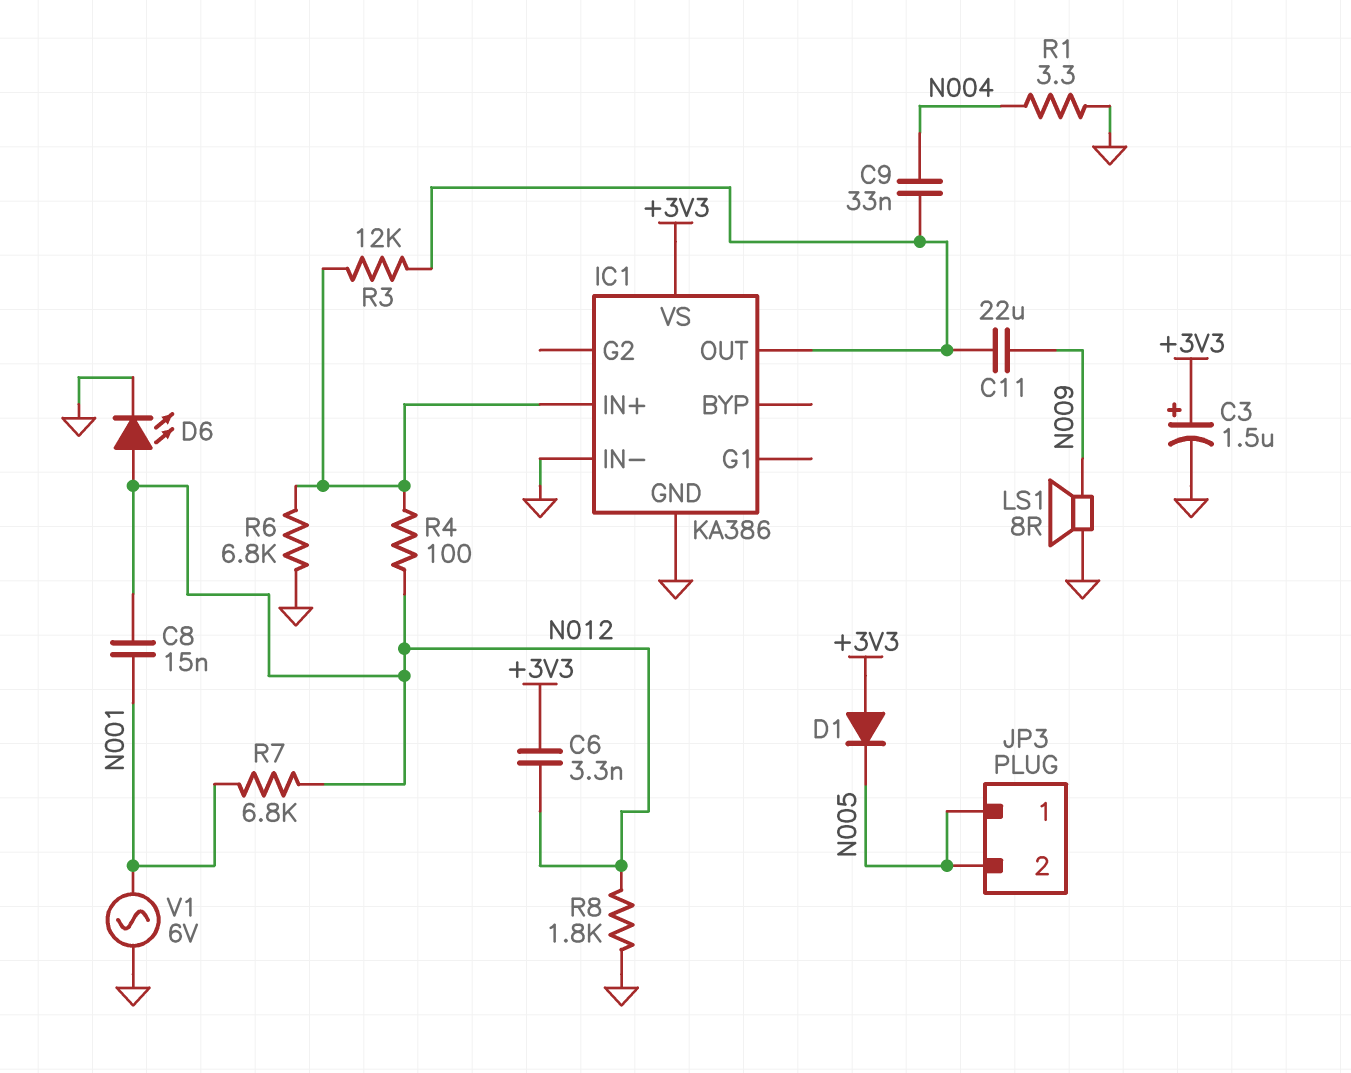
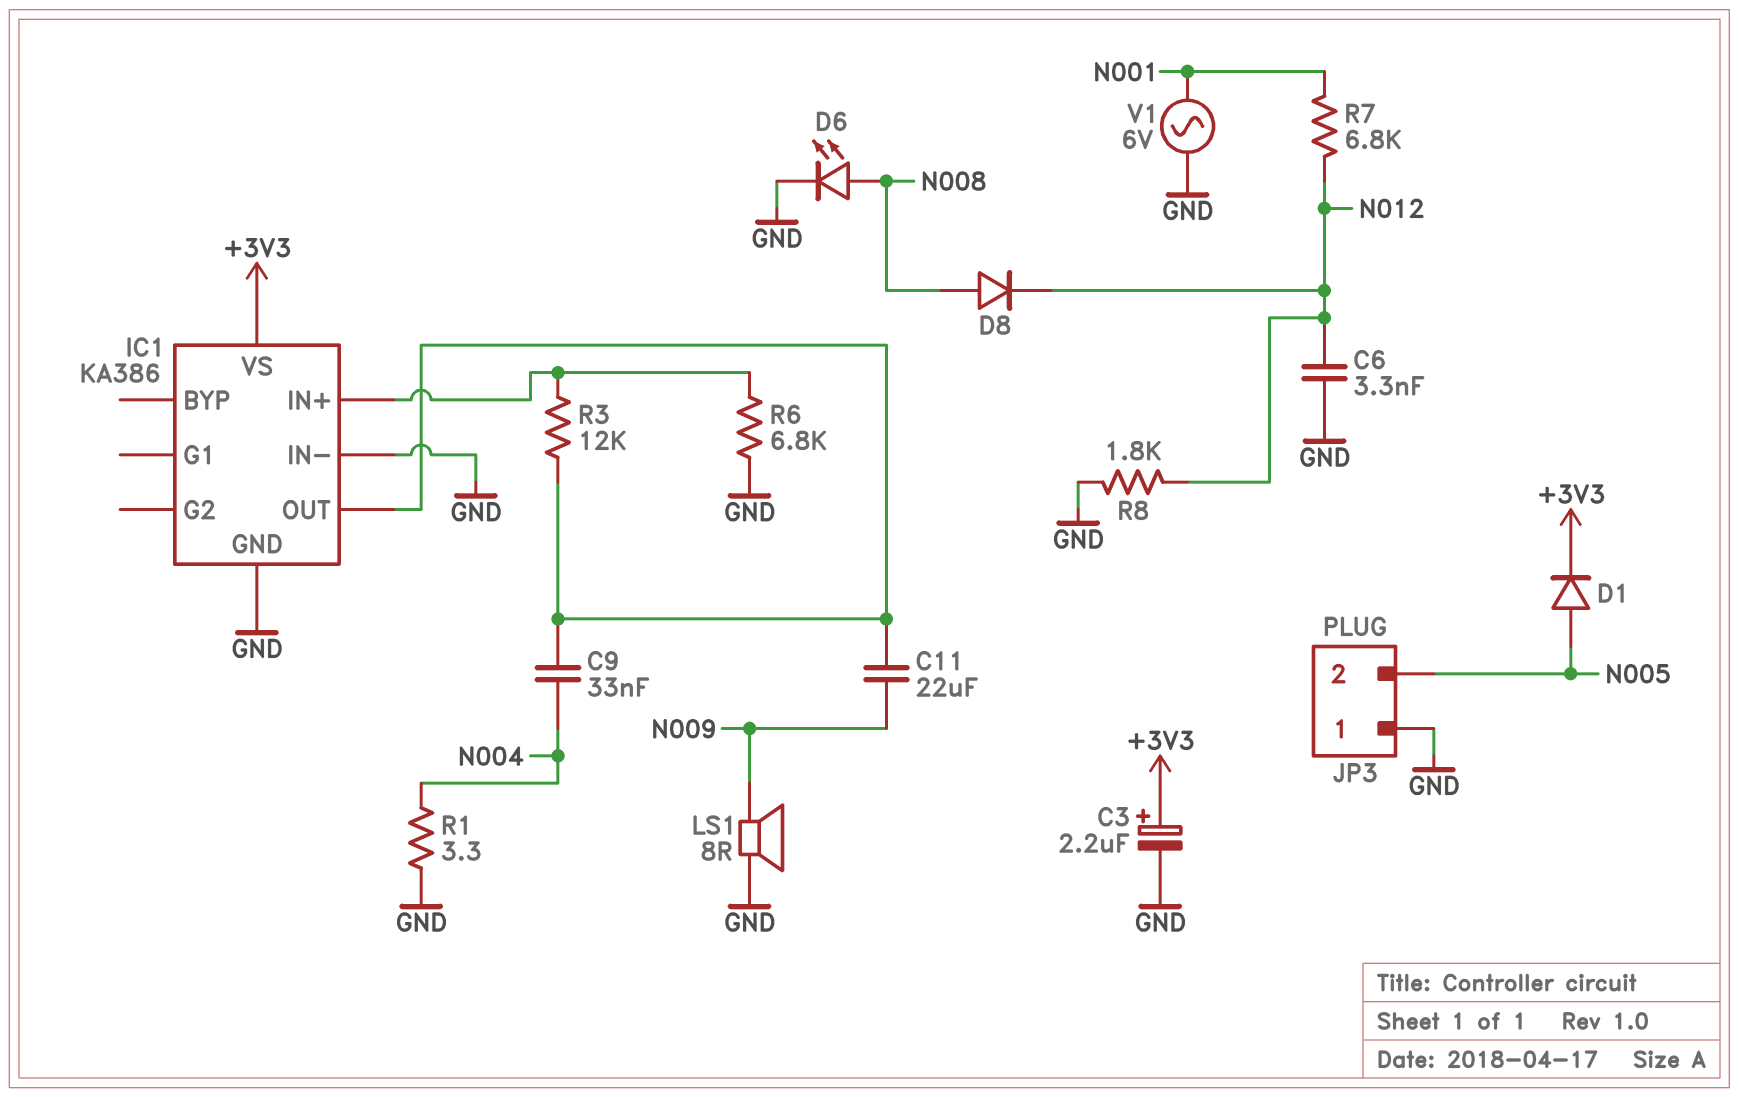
C3: 1.5uF (plus +3V3, minus GND) -> 2.2uF (plus +3V3, minus GND)
C6: 3.3nF (+3V3, N012) -> 3.3nF (GND, N012)
C8: 15nF (N001, N012) -> none
D1: diode (A +3V3, K N005) -> diode (A N005, K +3V3)
D6: LED (A N012, K GND) -> LED (A N008, K GND)
D8: none -> diode (A N008, K N012)
JP3 pin 1: N005 -> GND
R4: 100 (IC1/IN+, N012) -> none

